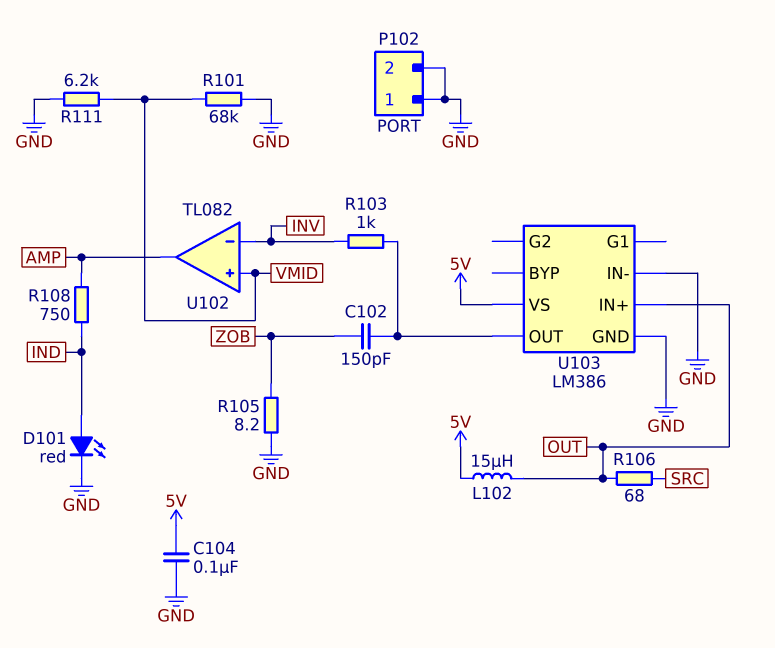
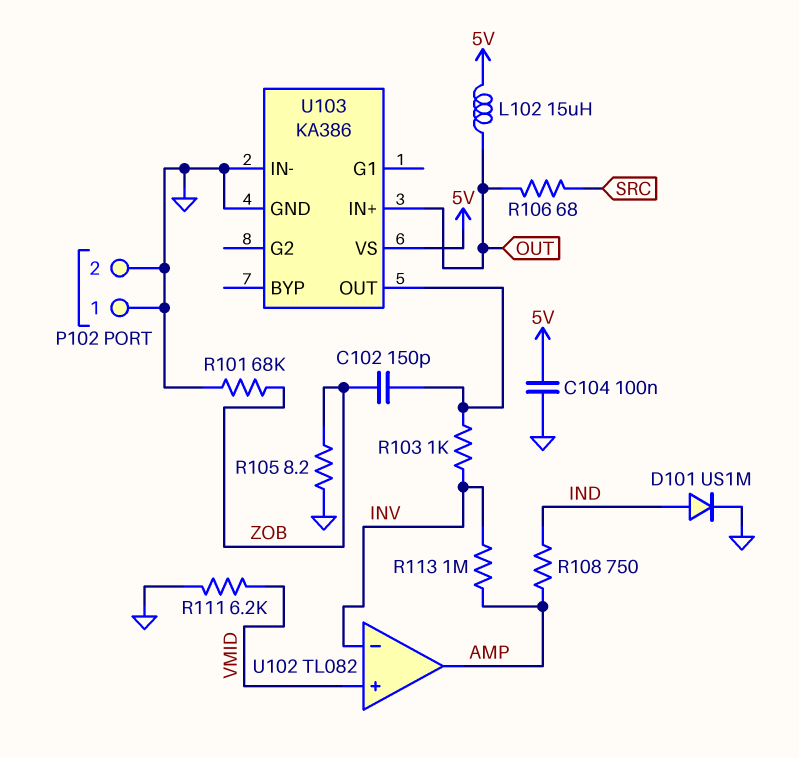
D101: LED red (A IND, K GND) -> diode US1M (A IND, K GND)
R101: 68k (GND, VMID) -> 68k (GND, ZOB)
R113: none -> 1M (AMP, INV)
U103: LM386 -> KA386

